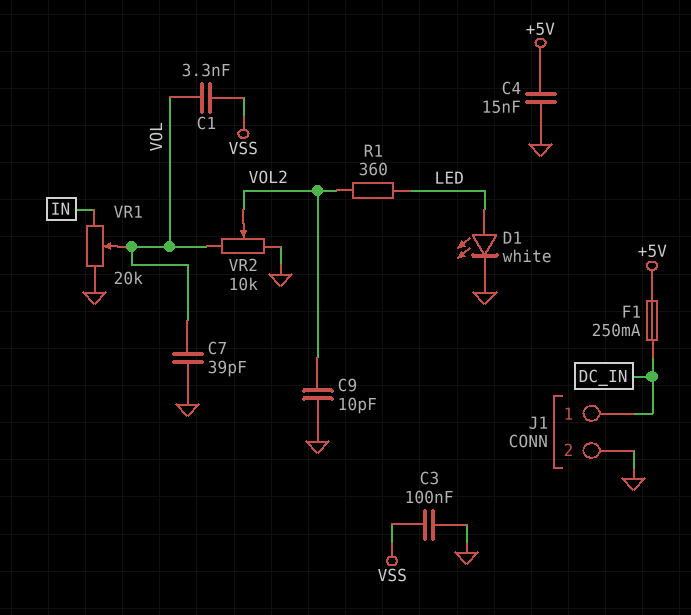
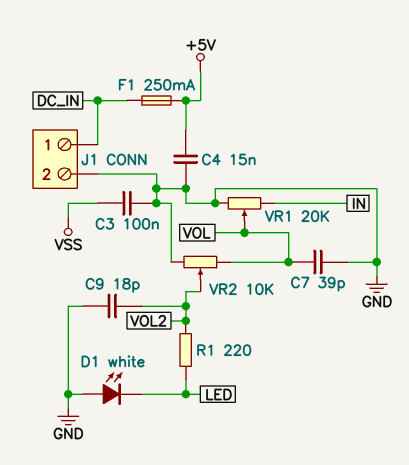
C1: 3.3nF (VOL, VSS) -> none
C9: 10pF (GND, VOL2) -> 18pF (GND, VOL2)
D1: LED white (A LED, K GND) -> LED white (A GND, K LED)
R1: 360 (LED, VOL2) -> 220 (LED, VOL2)

